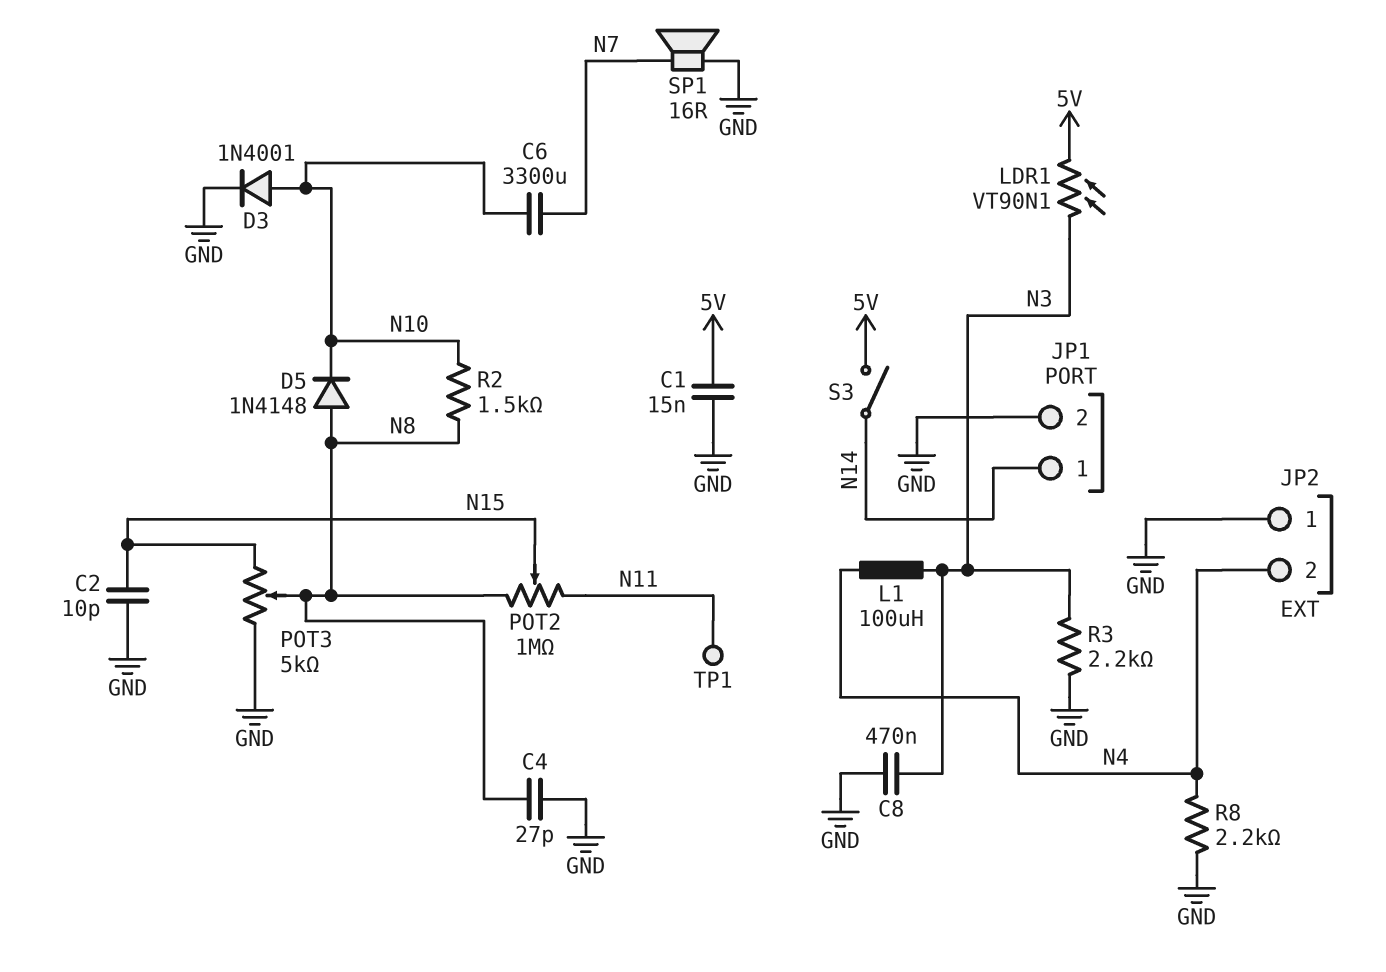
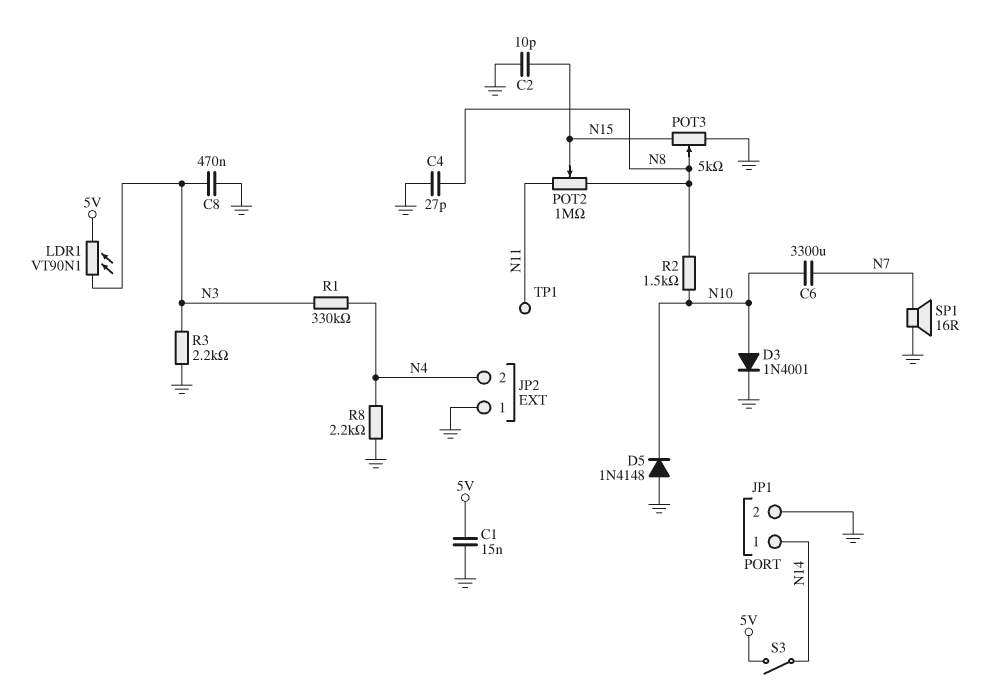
D5: diode 1N4148 (A N8, K N10) -> diode 1N4148 (A GND, K N10)
L1: 100uH (N3, N4) -> none
R1: none -> 330k (N3, N4)

